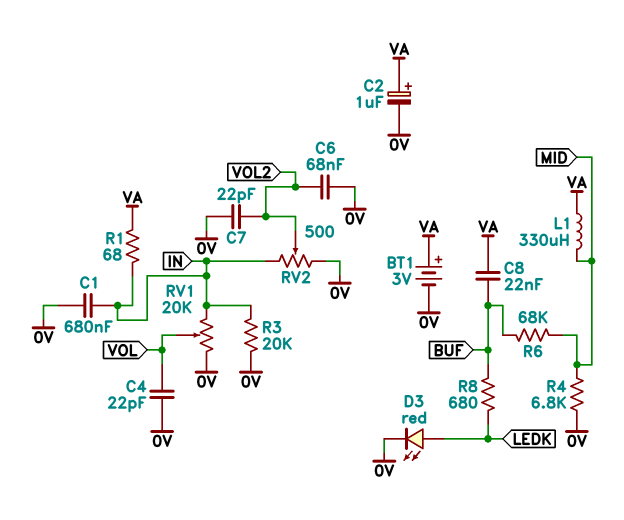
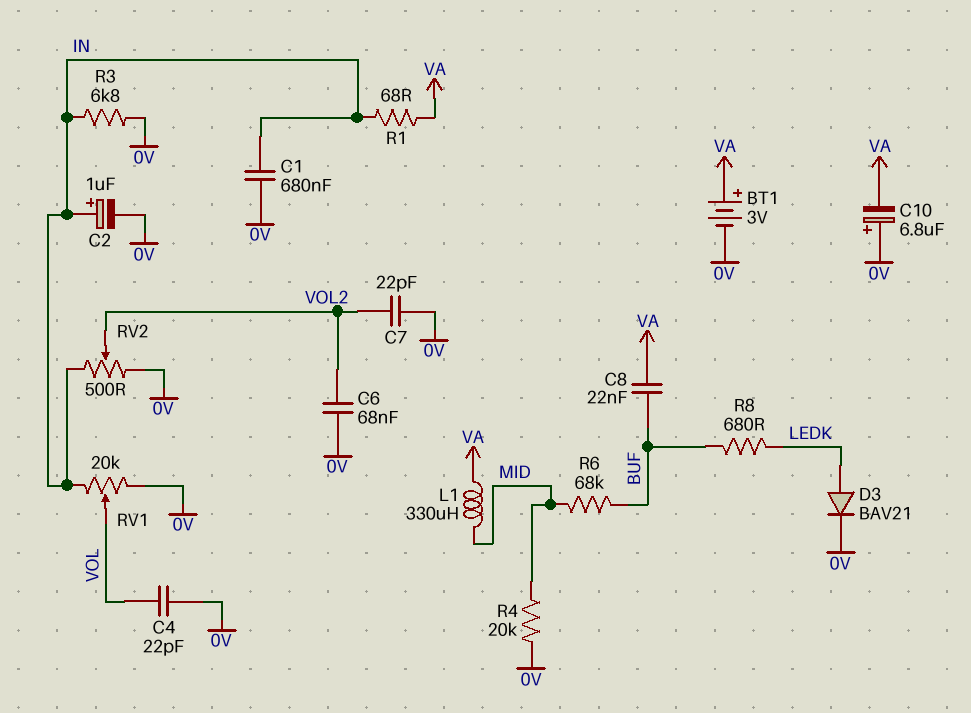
C2: 1uF (plus VA, minus 0V) -> 1uF (plus IN, minus 0V)
C10: none -> 6.8uF (plus 0V, minus VA)
D3: LED red (A LEDK, K 0V) -> diode BAV21 (A LEDK, K 0V)
R3: 20k (0V, IN) -> 6.8k (0V, IN)
R4: 6.8k (0V, MID) -> 20k (0V, MID)

